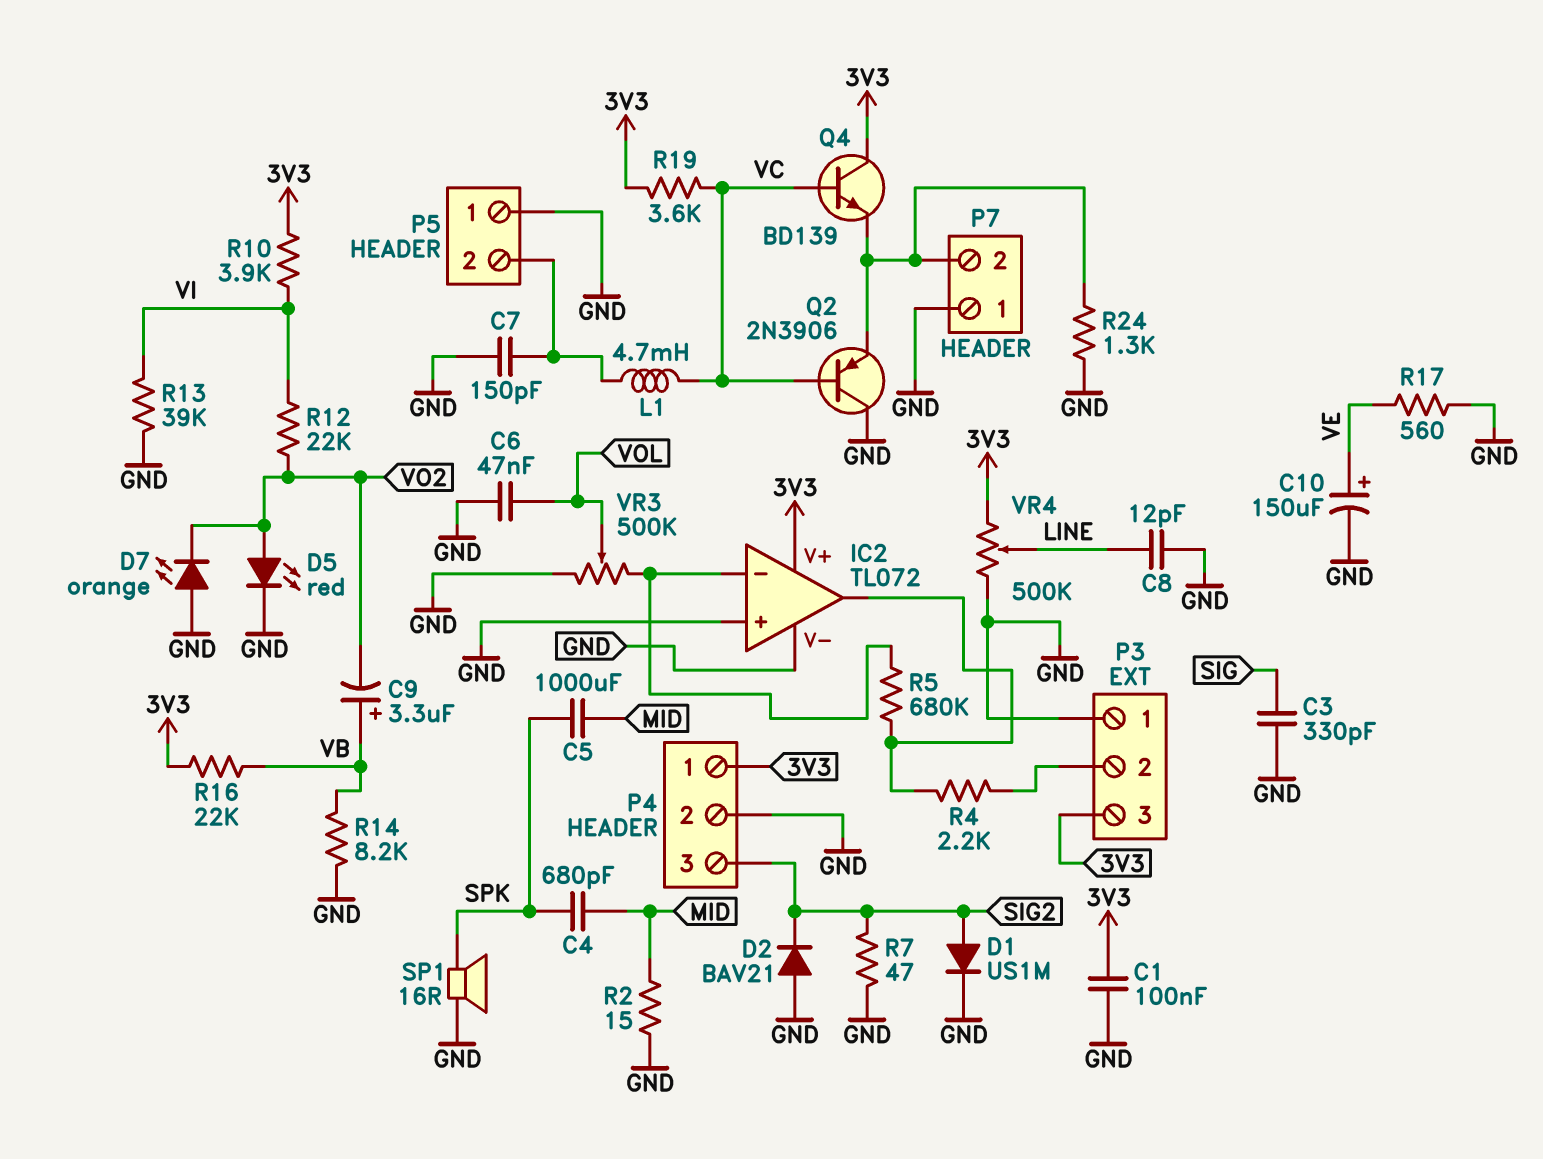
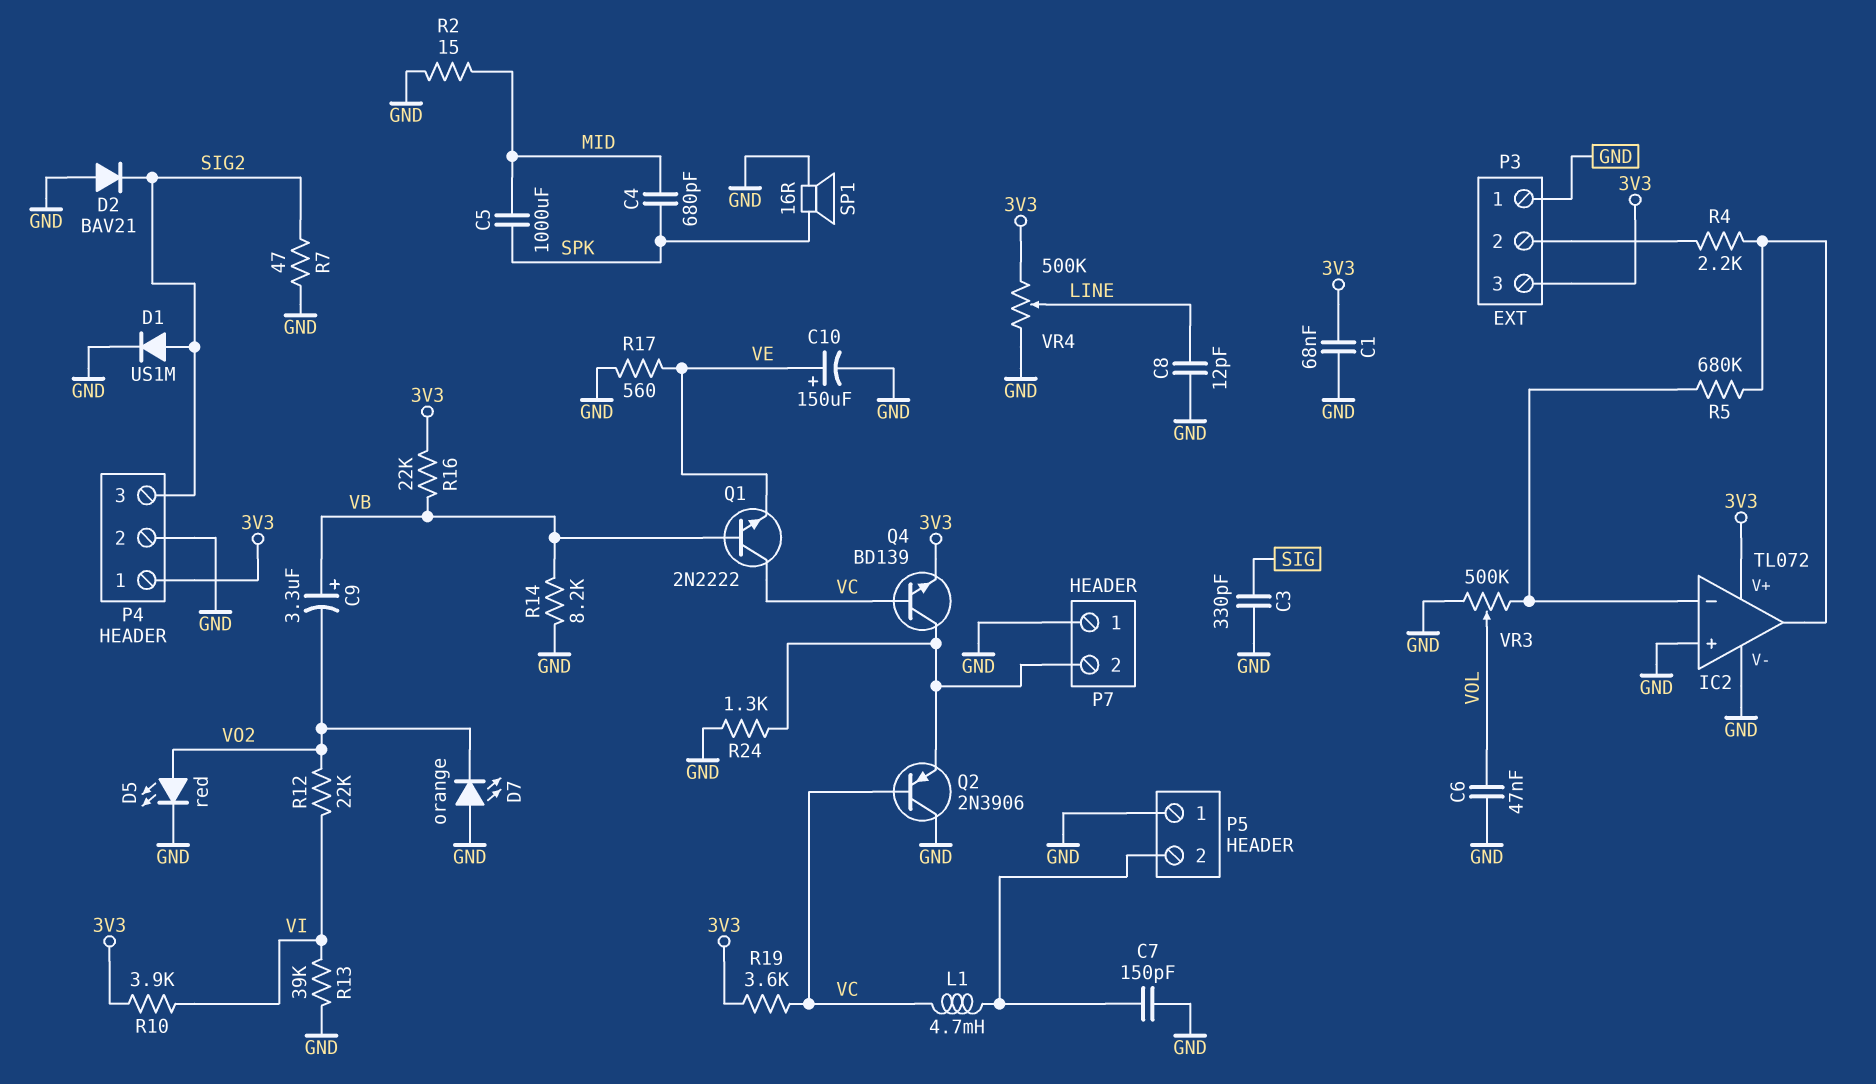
C1: 100nF (3V3, GND) -> 68nF (3V3, GND)
Q1: none -> NPN 2N2222 (B VB, C VC, E VE)
Q4: NPN BD139 (B VC, C 3V3, E P7/2) -> NPN BD139 (B VC, C P7/2, E 3V3)

